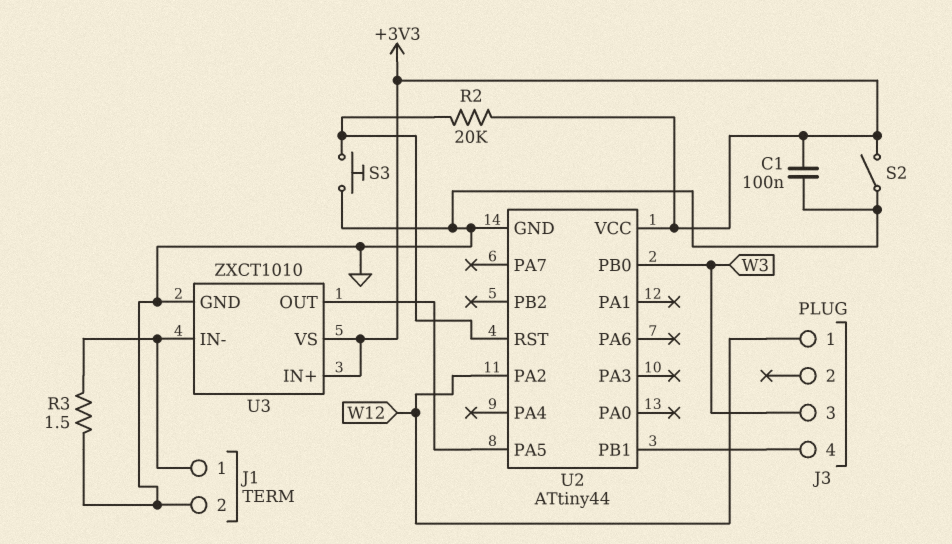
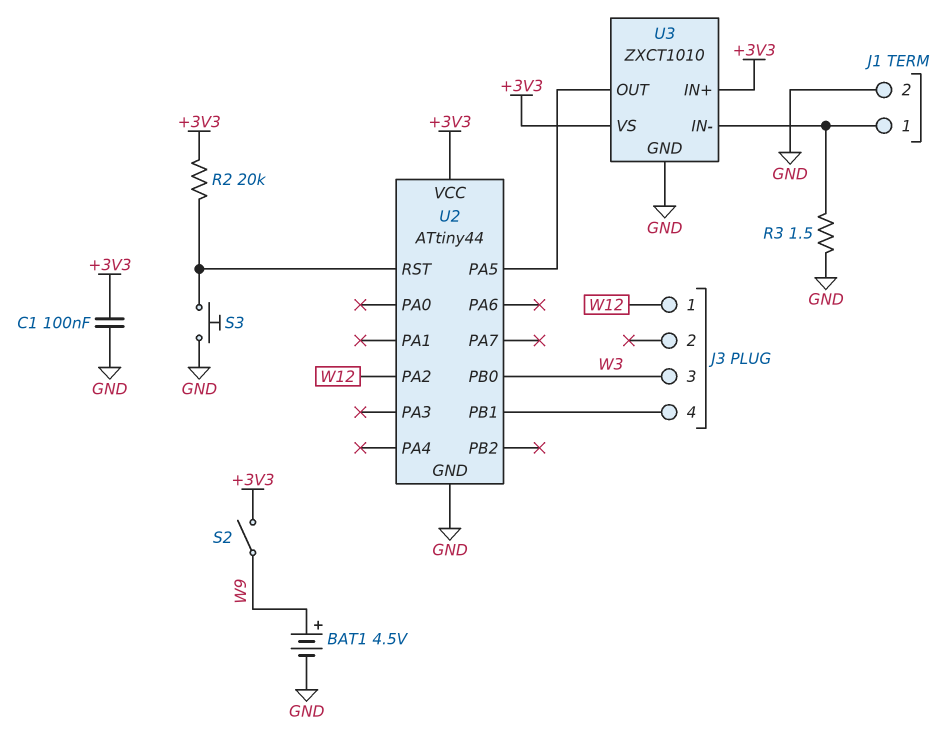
BAT1: none -> 4.5V (plus W9, minus GND)
S2: switch (+3V3, GND) -> switch (+3V3, W9)

